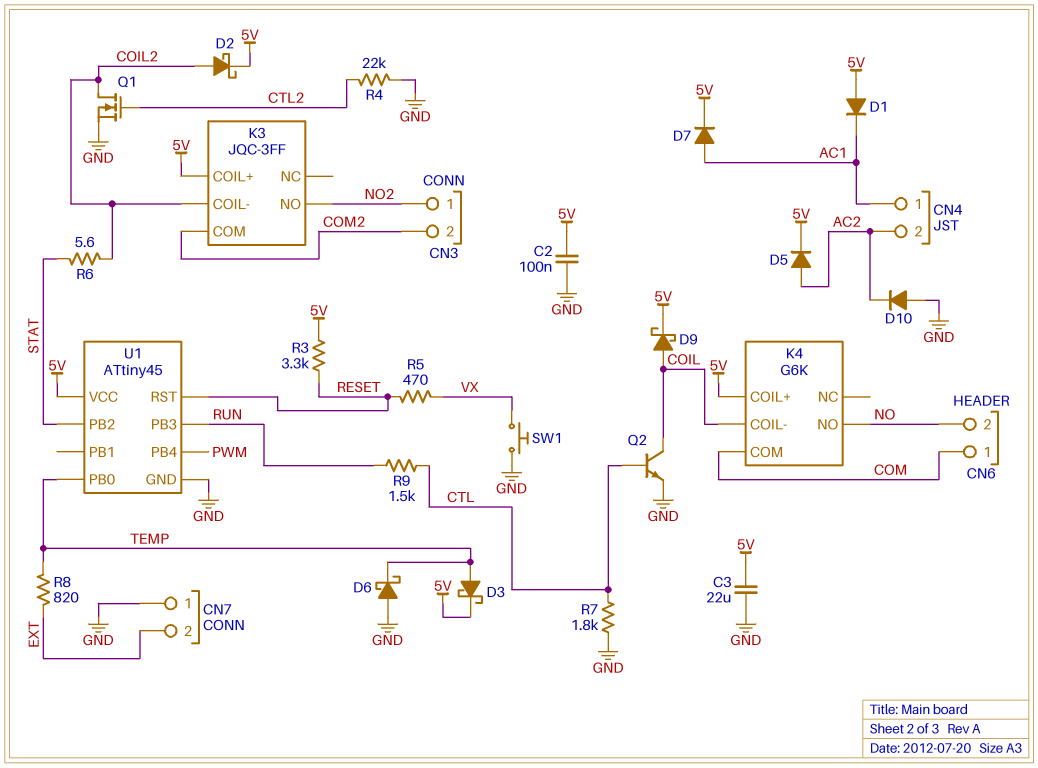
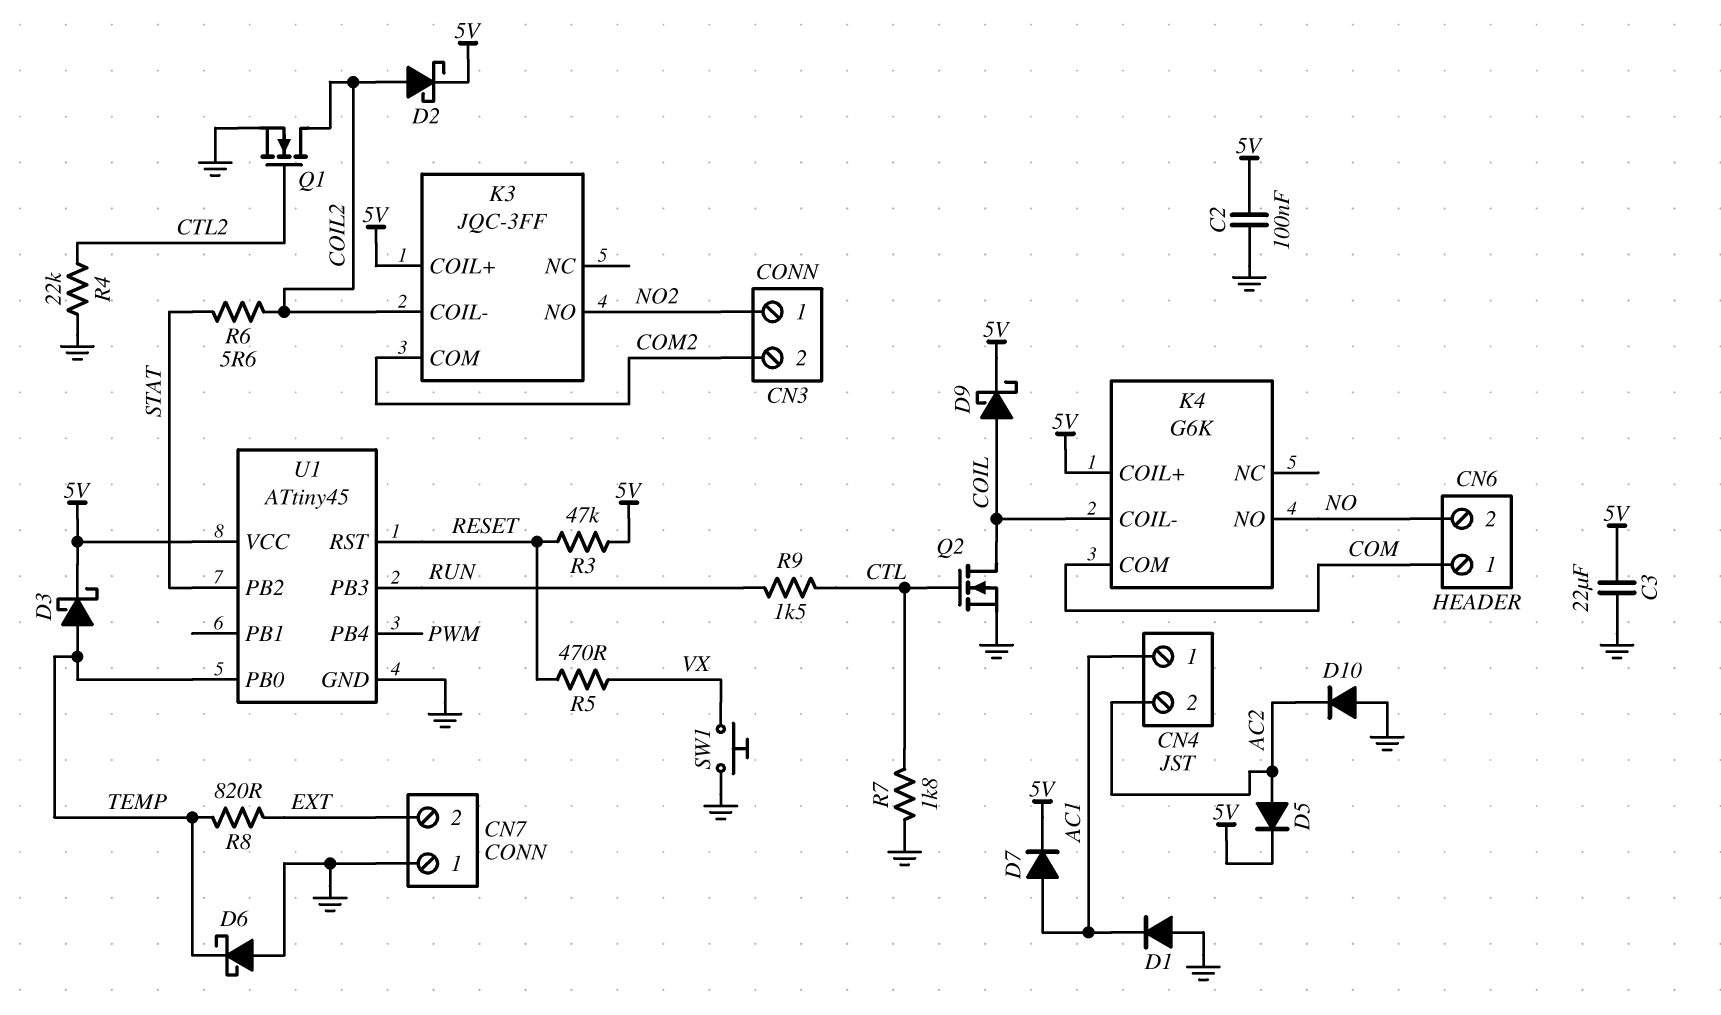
D1: diode (A 5V, K AC1) -> diode (A GND, K AC1)
Q2: NPN (B CTL, C COIL, E GND) -> NMOS (G CTL, D COIL, S GND)
R3: 3.3k (5V, RESET) -> 47k (5V, RESET)

